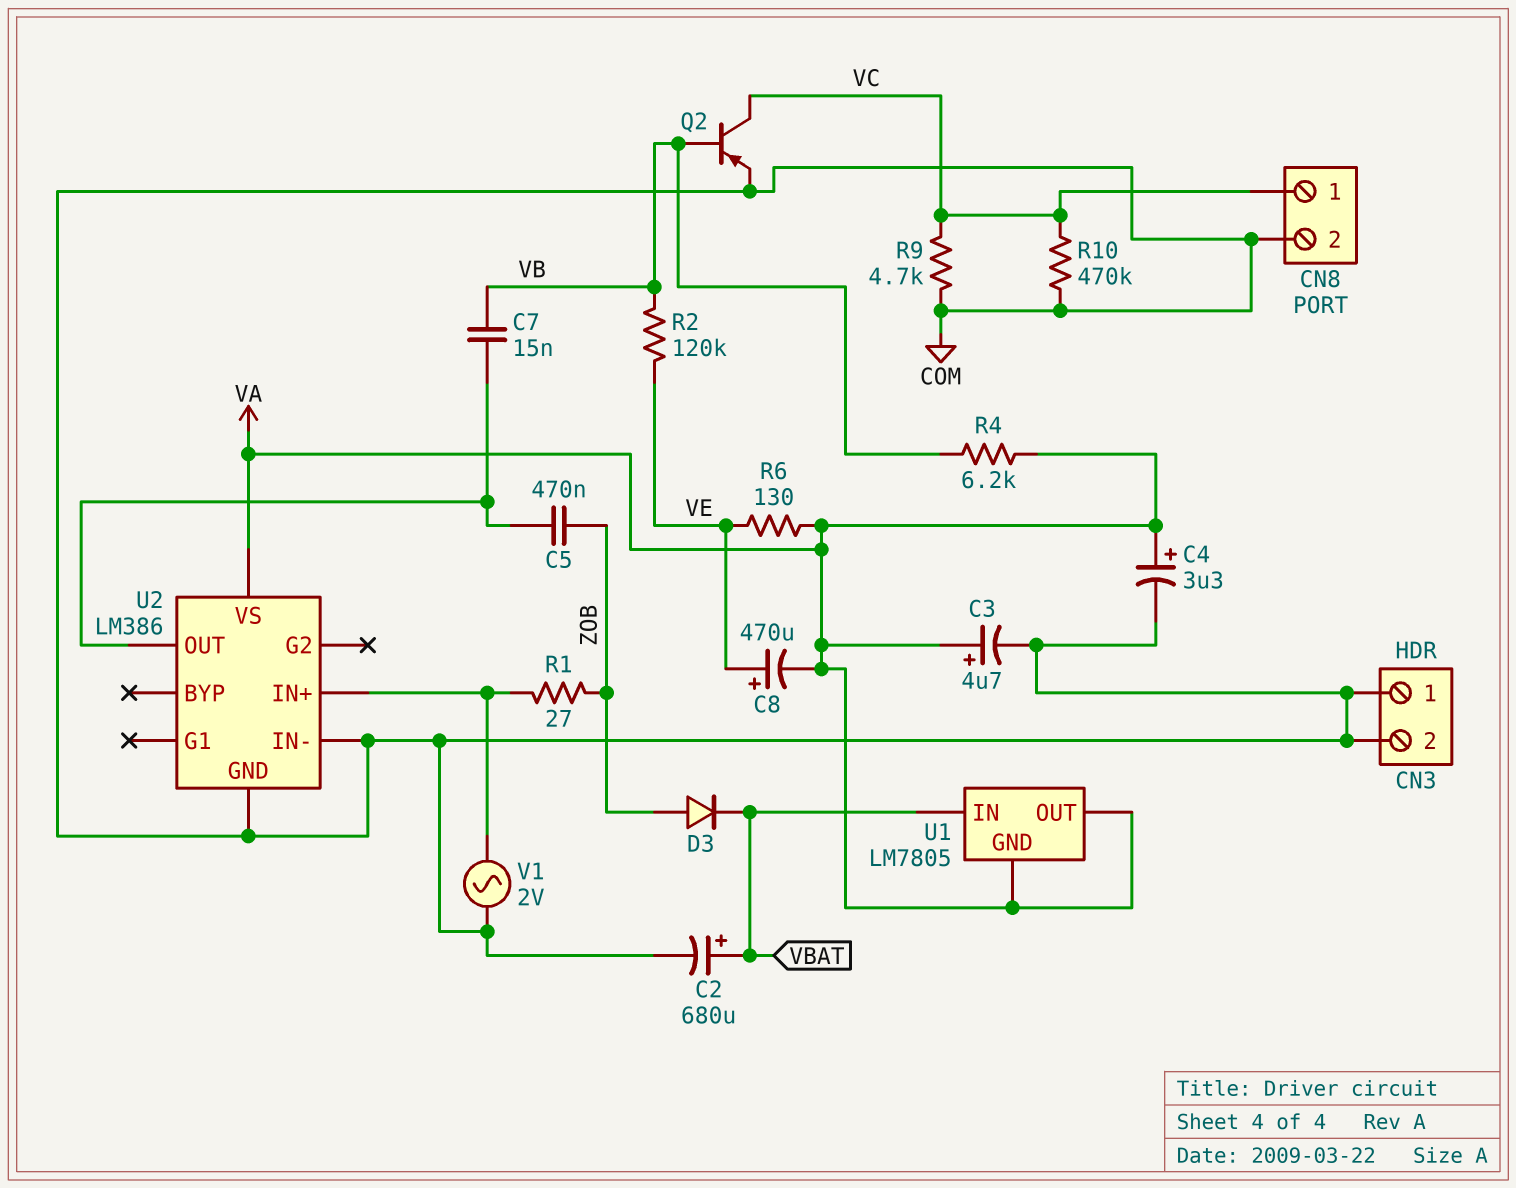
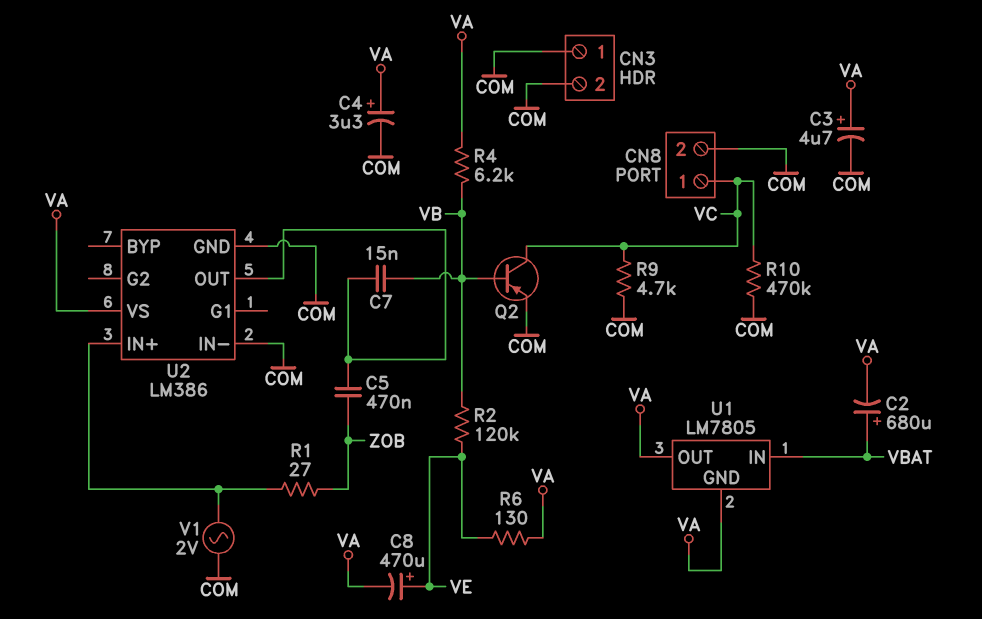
C2: 680uF (plus VBAT, minus COM) -> 680uF (plus VBAT, minus VA)
D3: diode (A ZOB, K VBAT) -> none

